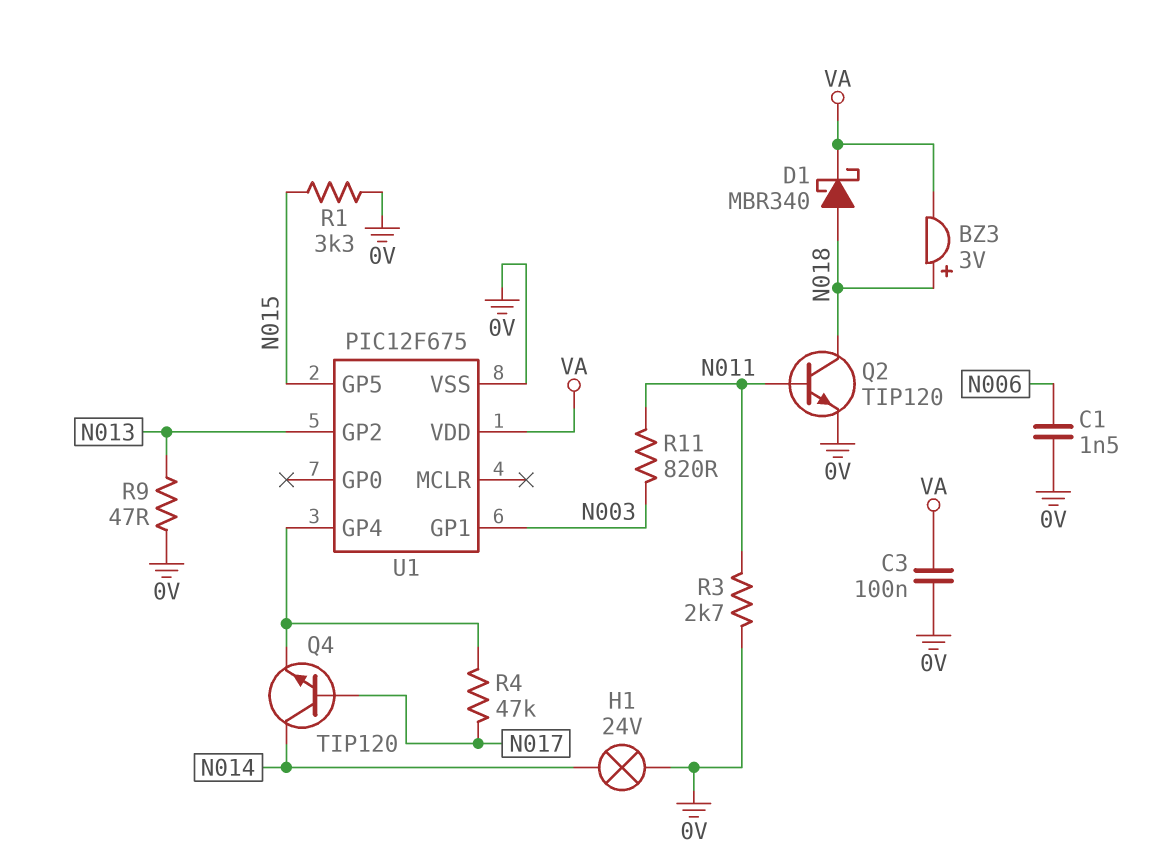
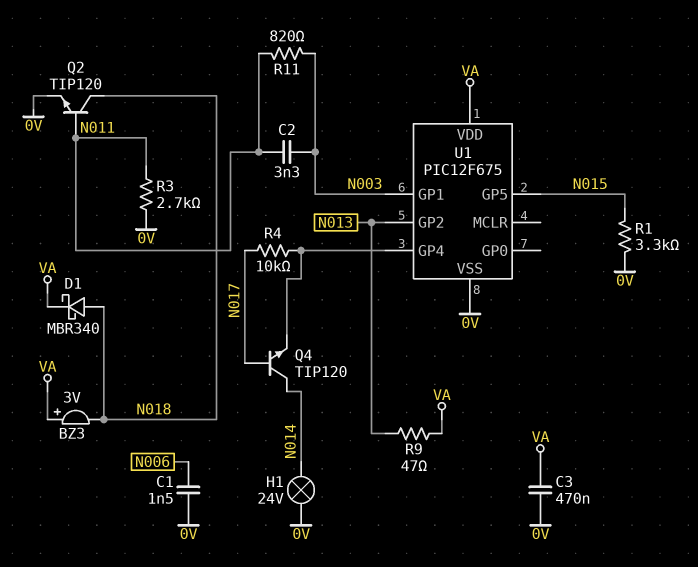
BZ3: buzzer 3V (plus N018, minus VA) -> buzzer 3V (plus VA, minus N018)
C2: none -> 3.3nF (N003, N011)
C3: 100nF (0V, VA) -> 470nF (0V, VA)
R4: 47k (N017, U1/GP4) -> 10k (N017, U1/GP4)
R9: 47 (0V, N013) -> 47 (N013, VA)

